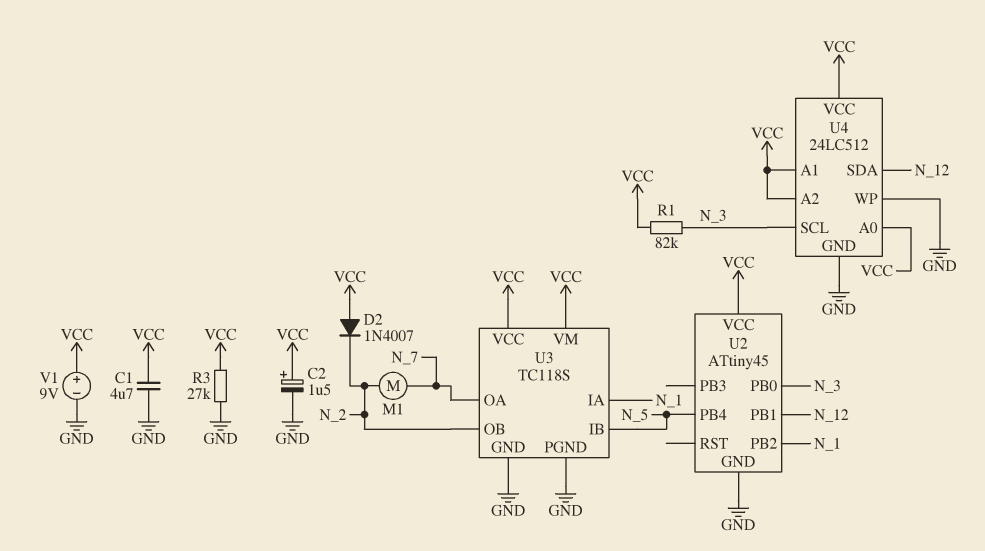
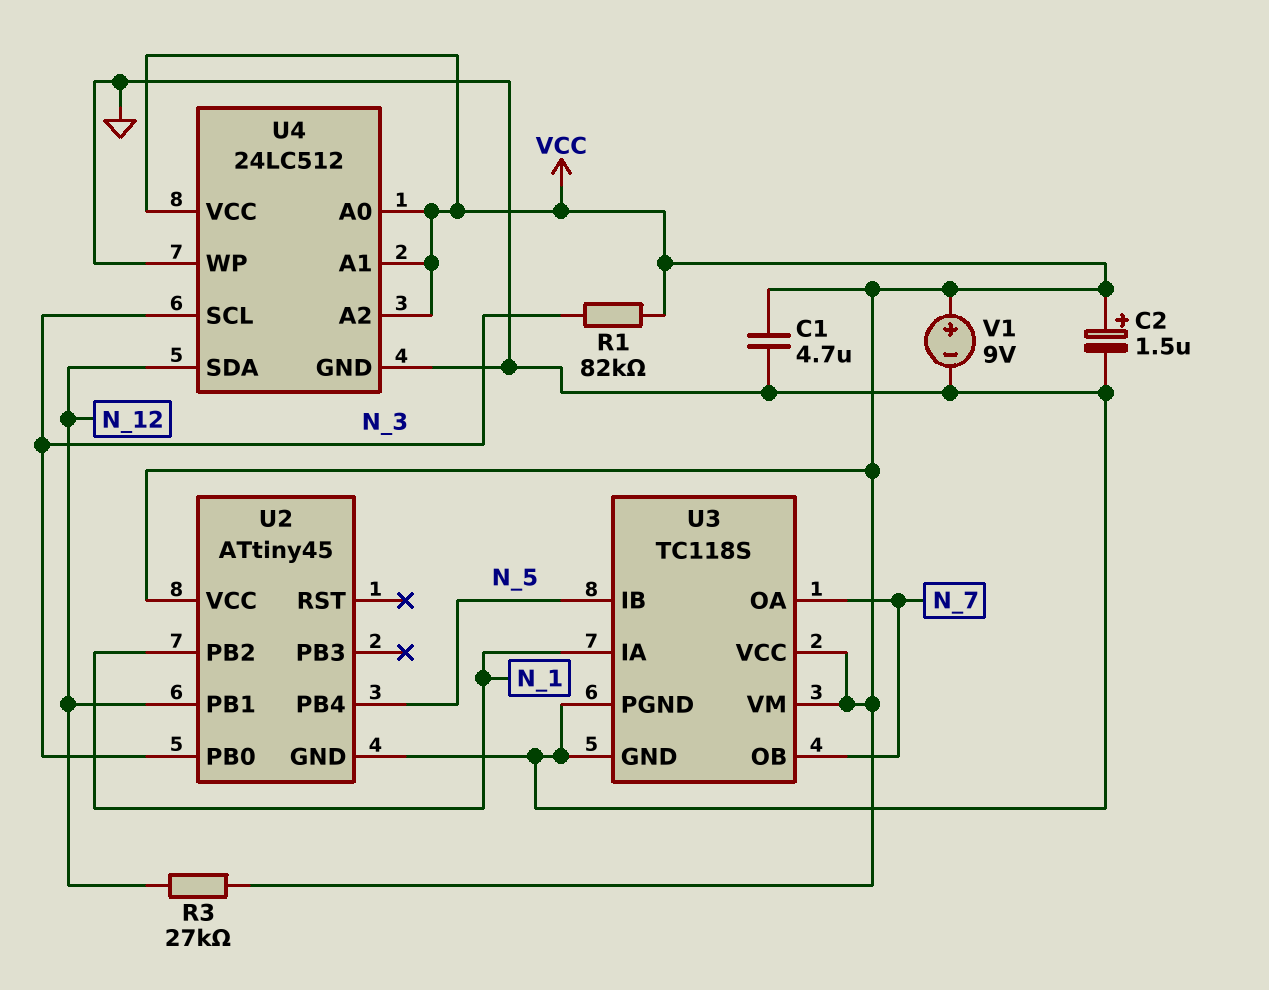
D2: diode 1N4007 (A VCC, K N_2) -> none
M1: motor (N_2, N_7) -> none
R3: 27k (GND, VCC) -> 27k (N_12, VCC)
U3 pin OB: N_2 -> N_7

